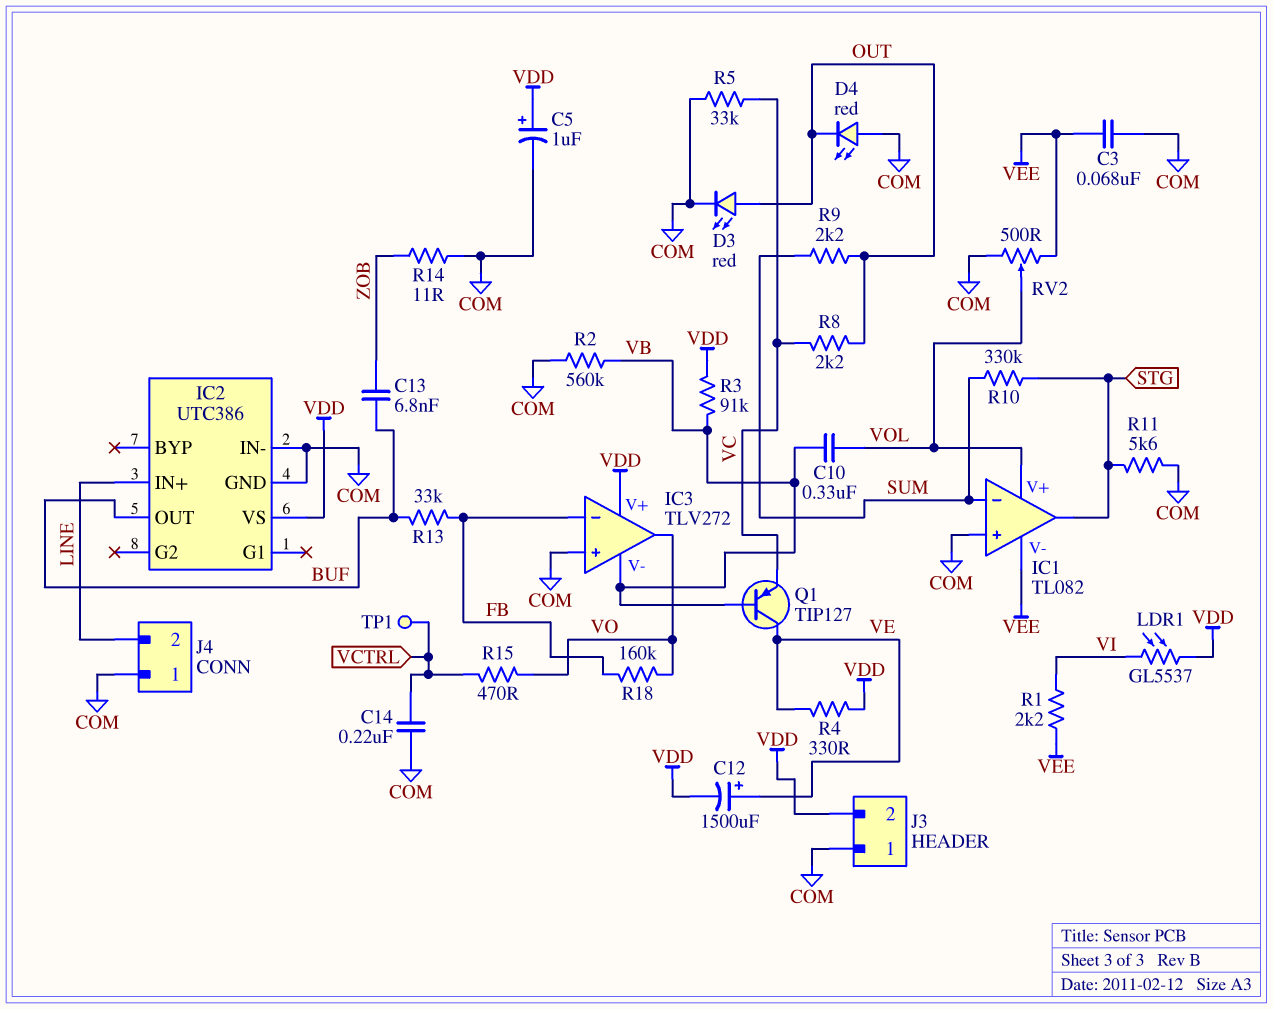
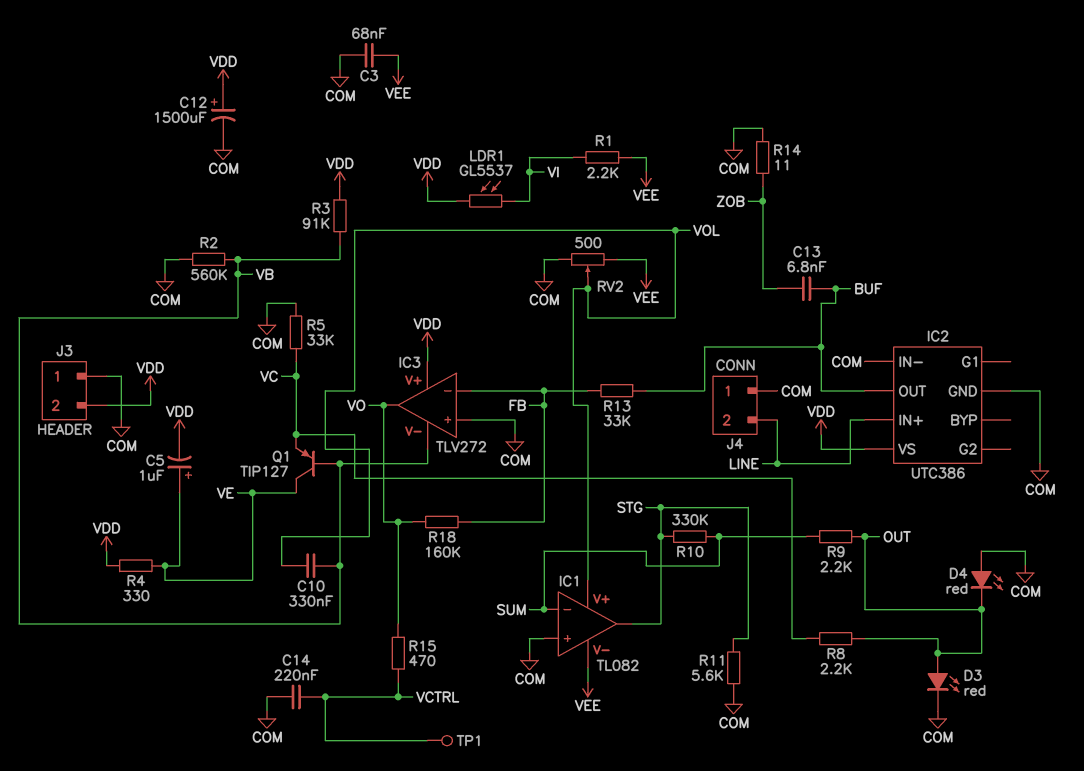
C5: 1uF (plus VDD, minus COM) -> 1uF (plus VE, minus VDD)
C12: 1500uF (plus VE, minus VDD) -> 1500uF (plus VDD, minus COM)

